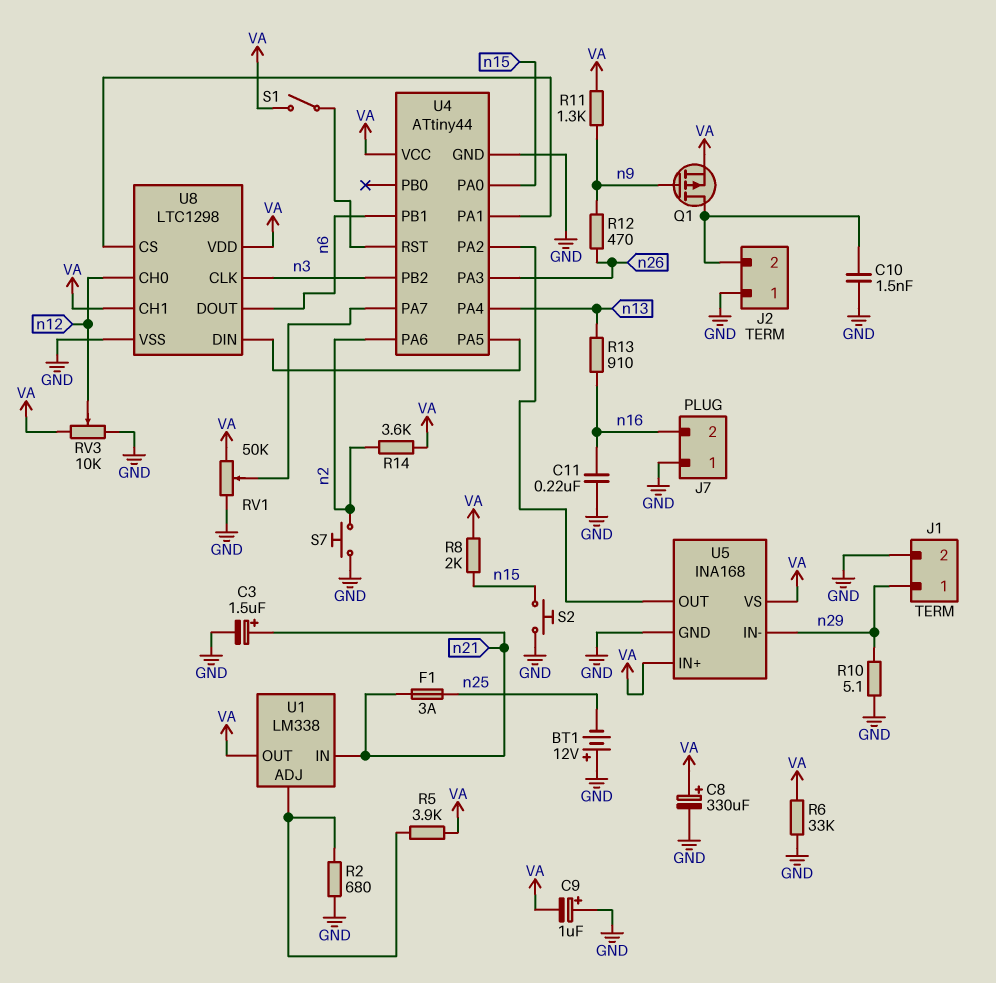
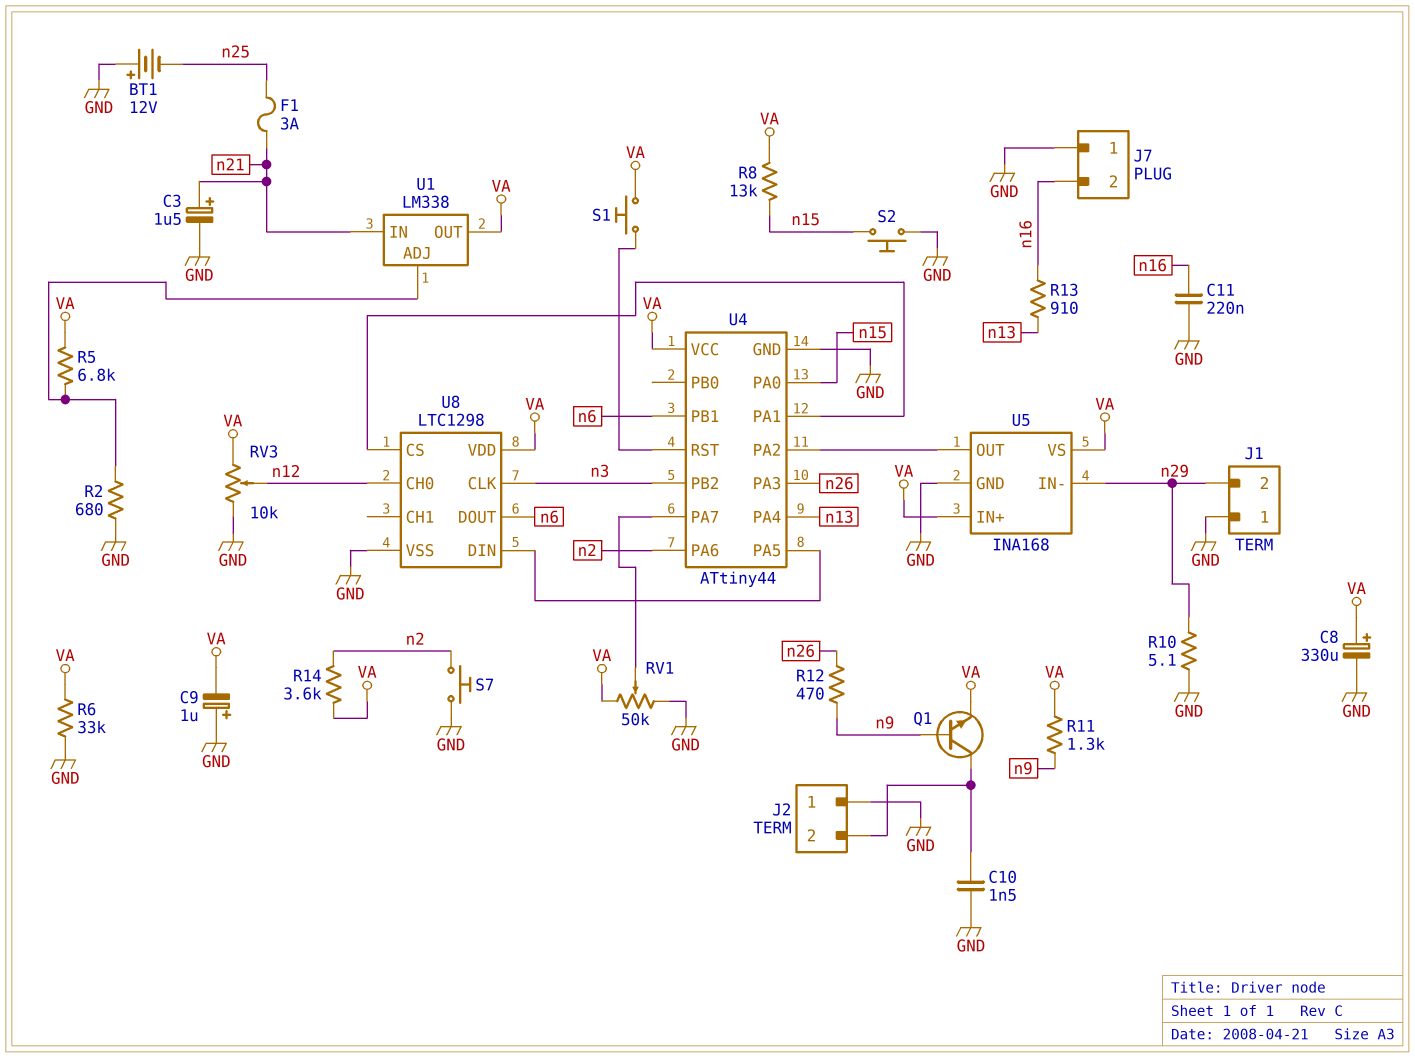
J1 pin 1: n29 -> GND
J1 pin 2: GND -> n29
Q1: PMOS (G n9, D J2/2, S VA) -> NPN (B n9, C J2/2, E VA)
R5: 3.9k (U1/ADJ, VA) -> 6.8k (U1/ADJ, VA)
R8: 2k (VA, n15) -> 13k (VA, n15)
S1: switch (U4/RST, VA) -> button (U4/RST, VA)
U8 pin CH1: VA -> none

